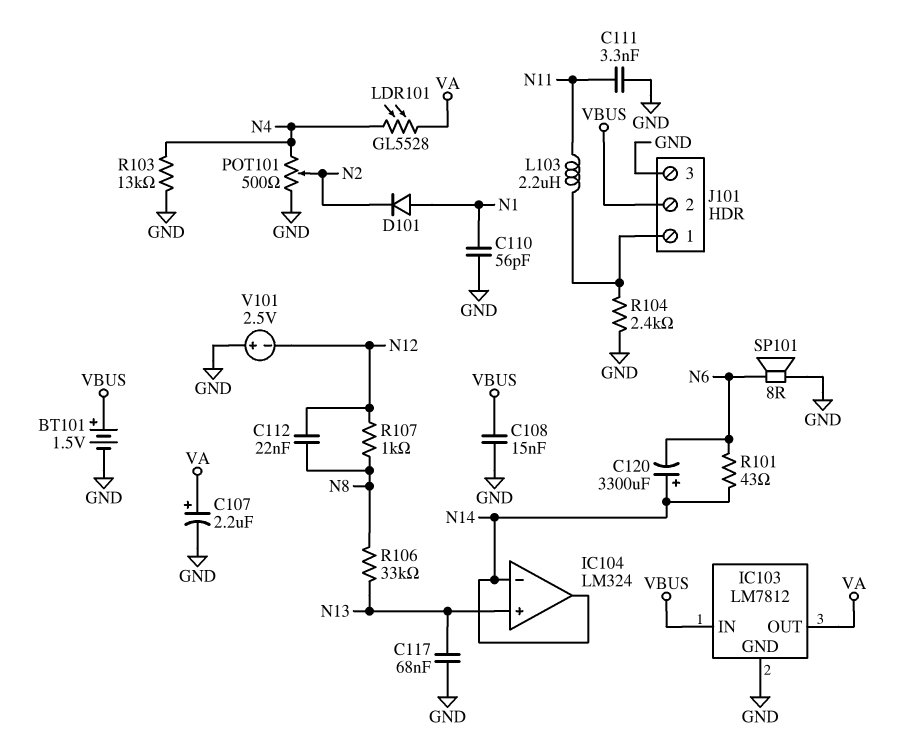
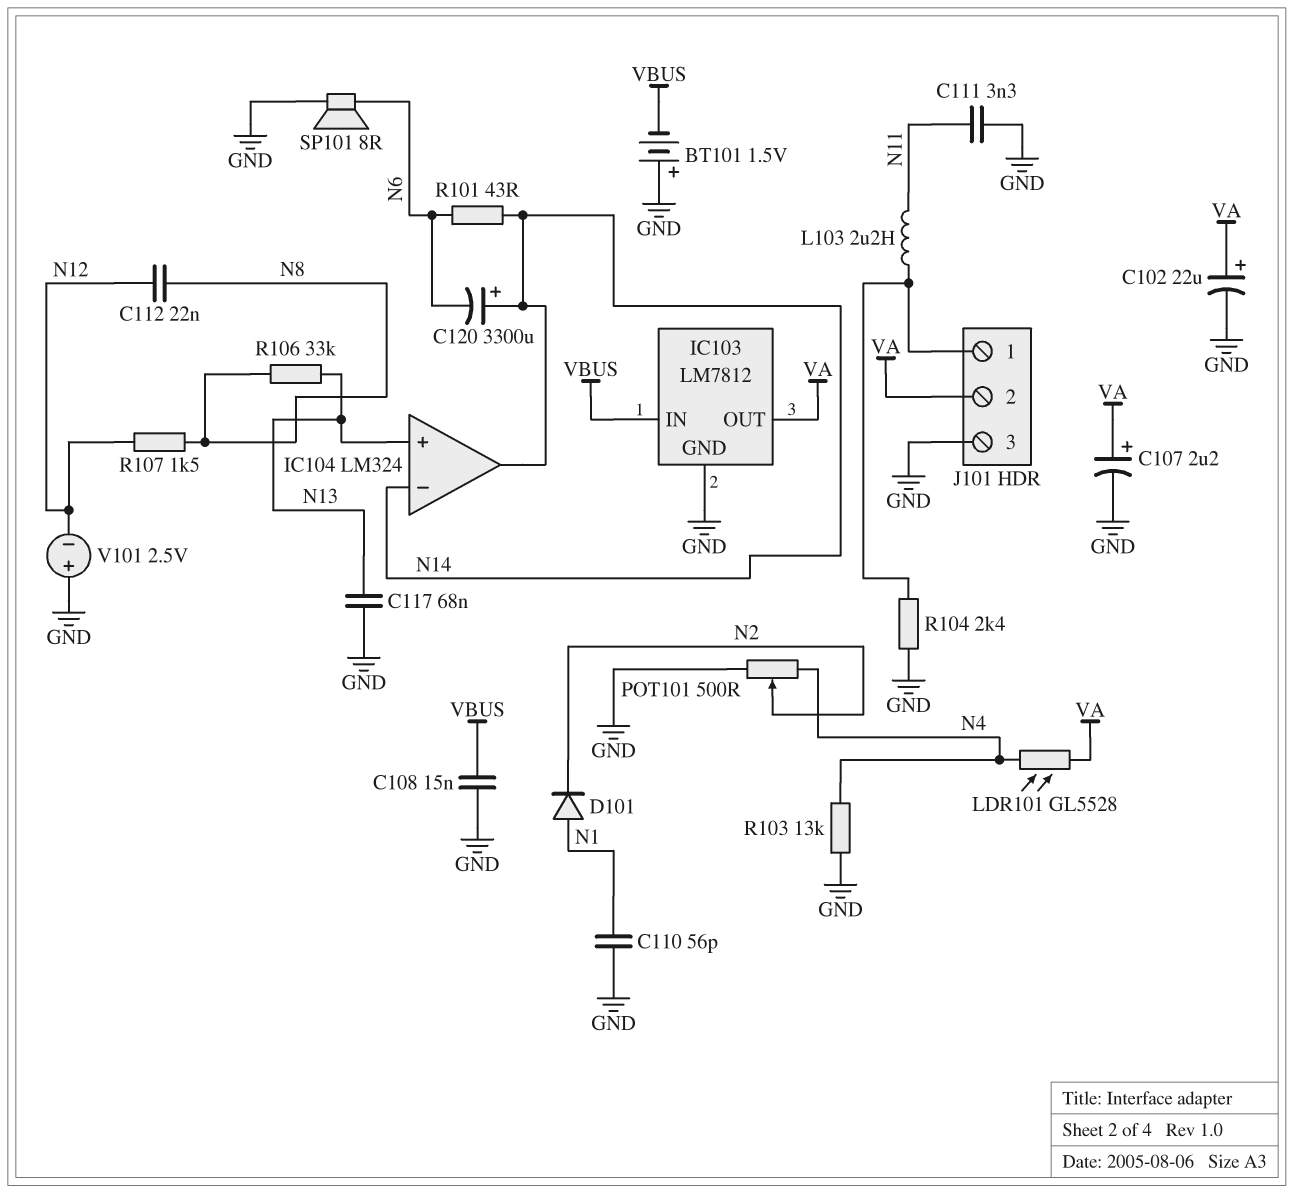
BT101: 1.5V (plus VBUS, minus GND) -> 1.5V (plus GND, minus VBUS)
C102: none -> 22uF (plus VA, minus GND)
J101 pin 2: VBUS -> VA
R107: 1k (N8, N12) -> 1.5k (N8, N12)

